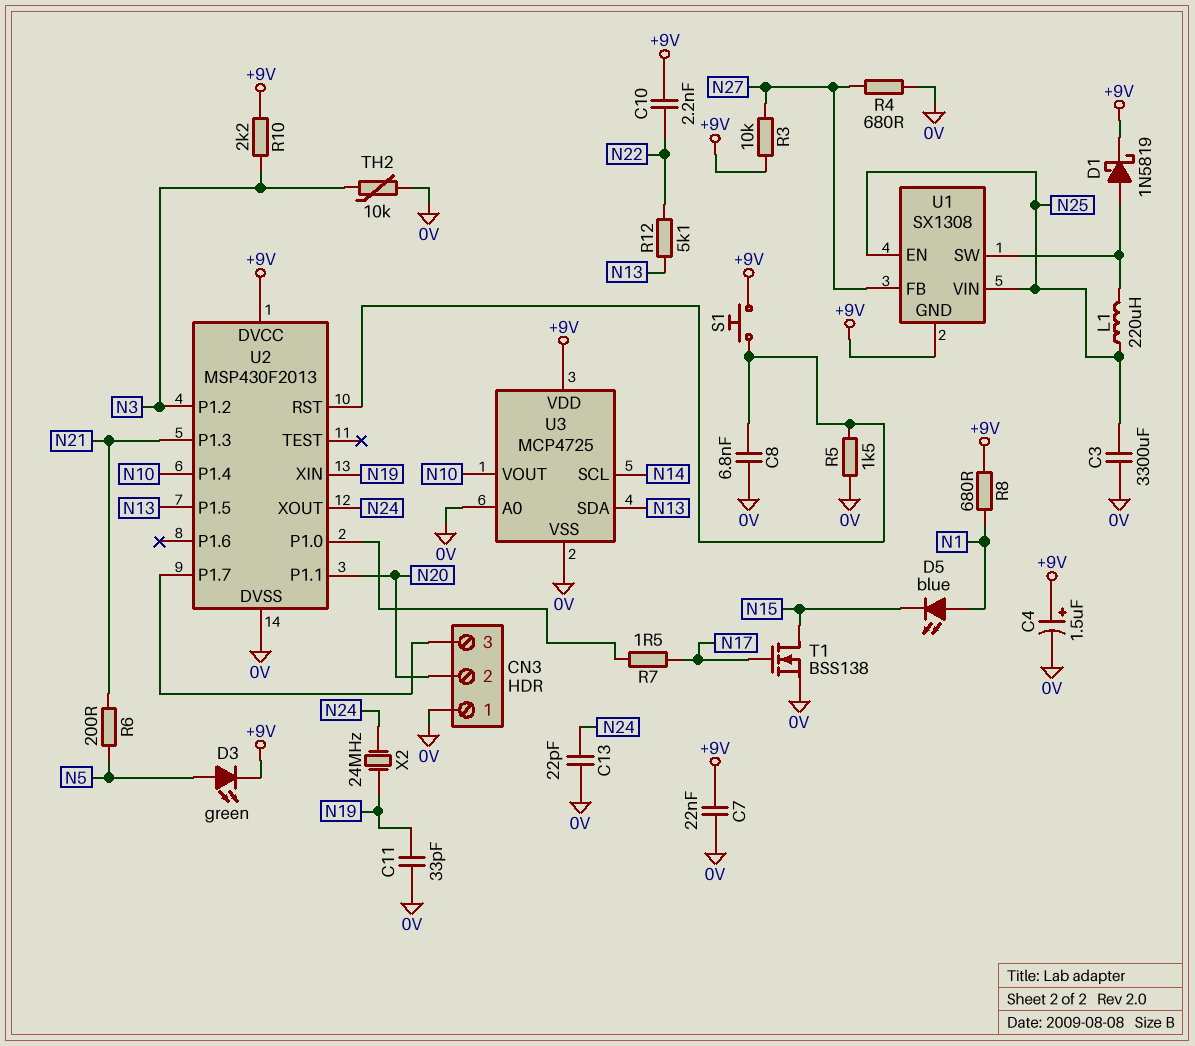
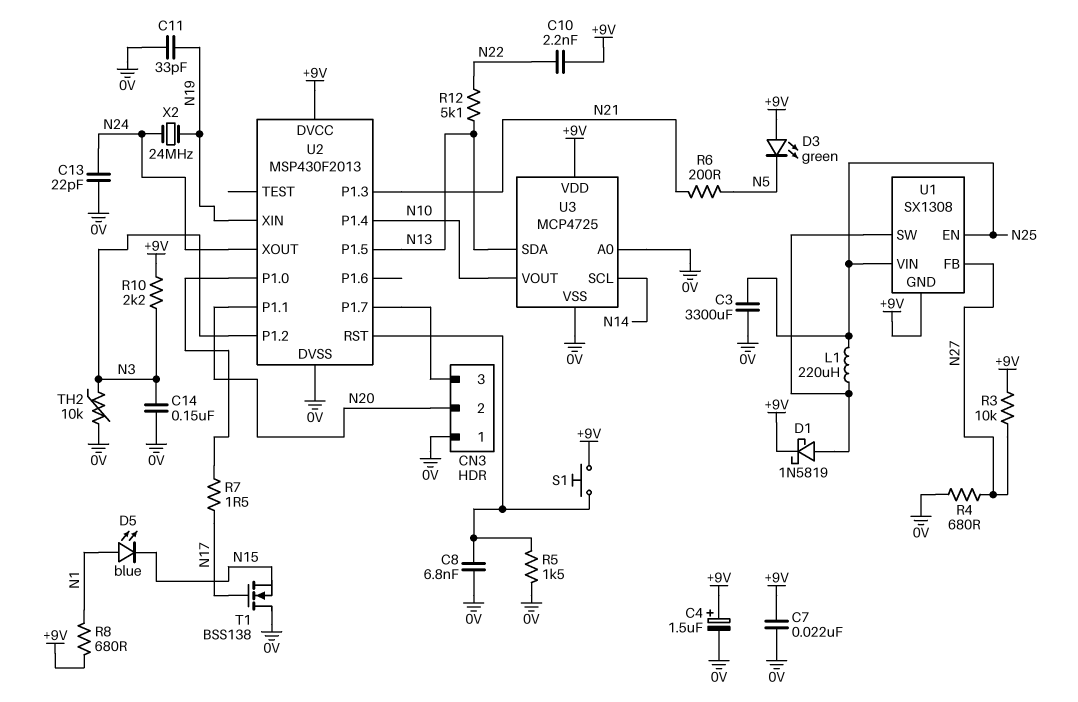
C14: none -> 150nF (0V, N3)
D3: LED green (A N5, K +9V) -> LED green (A +9V, K N5)
T1: NMOS BSS138 (G N17, D N15, S 0V) -> NMOS BSS138 (G N17, D 0V, S N15)

